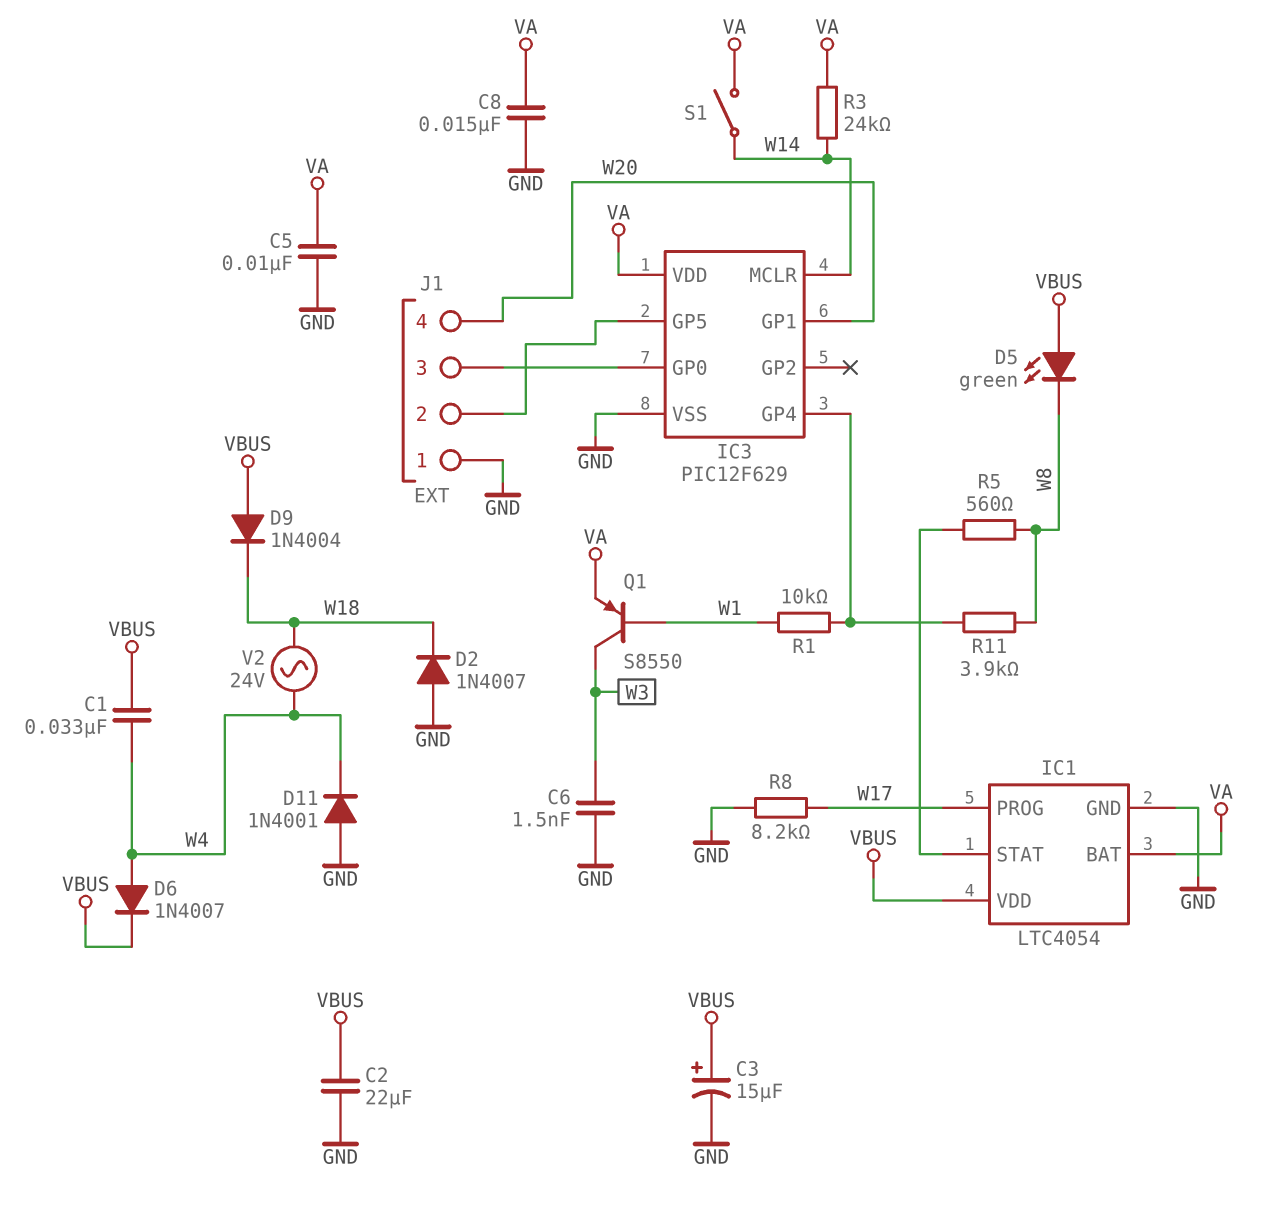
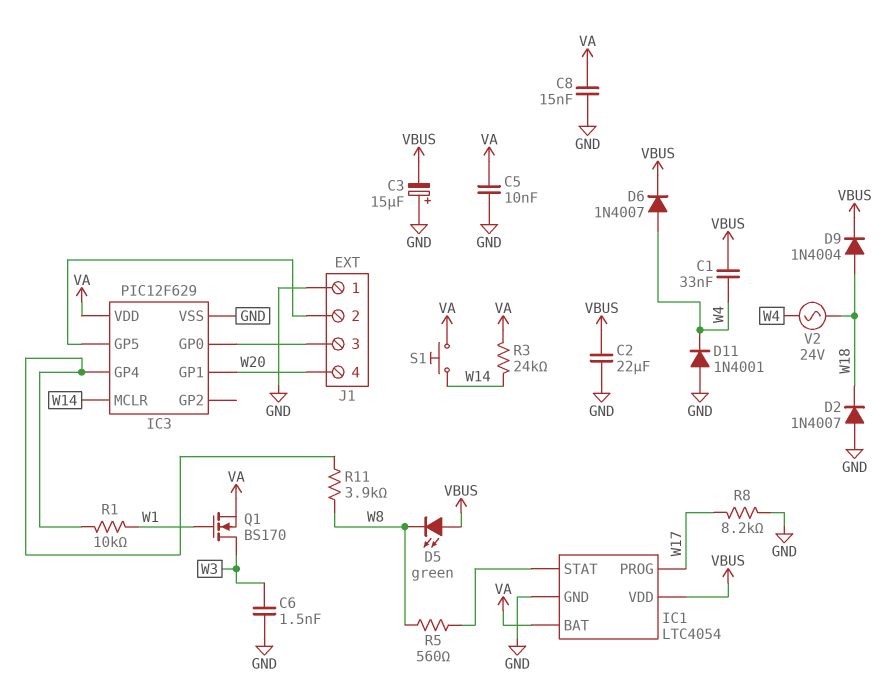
C3: 15uF (plus VBUS, minus GND) -> 15uF (plus GND, minus VBUS)
D9: diode 1N4004 (A VBUS, K W18) -> diode 1N4004 (A W18, K VBUS)
Q1: PNP S8550 (B W1, C W3, E VA) -> NMOS BS170 (G W1, D W3, S VA)
S1: switch (VA, W14) -> button (VA, W14)

